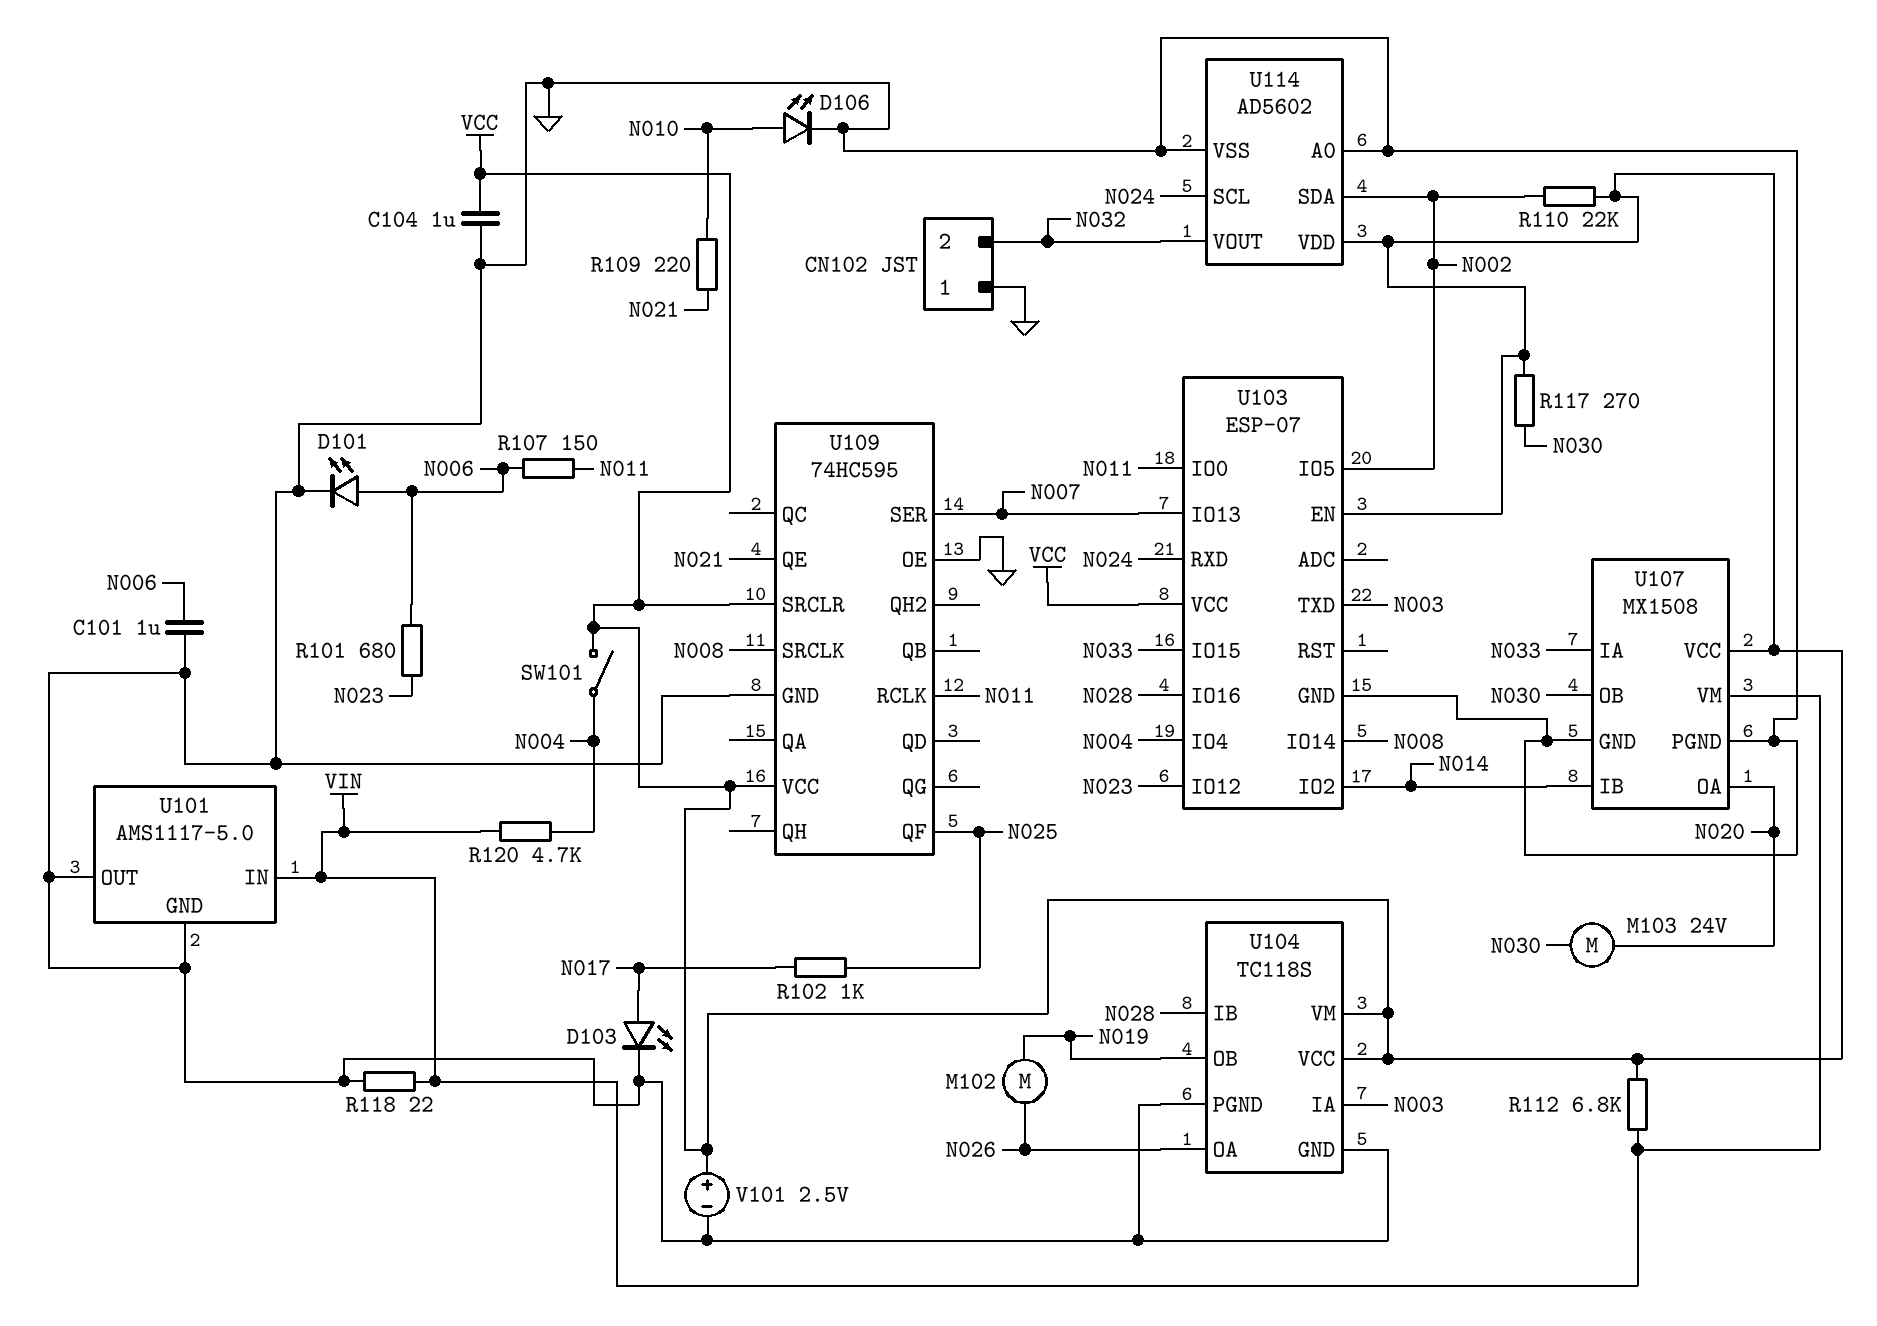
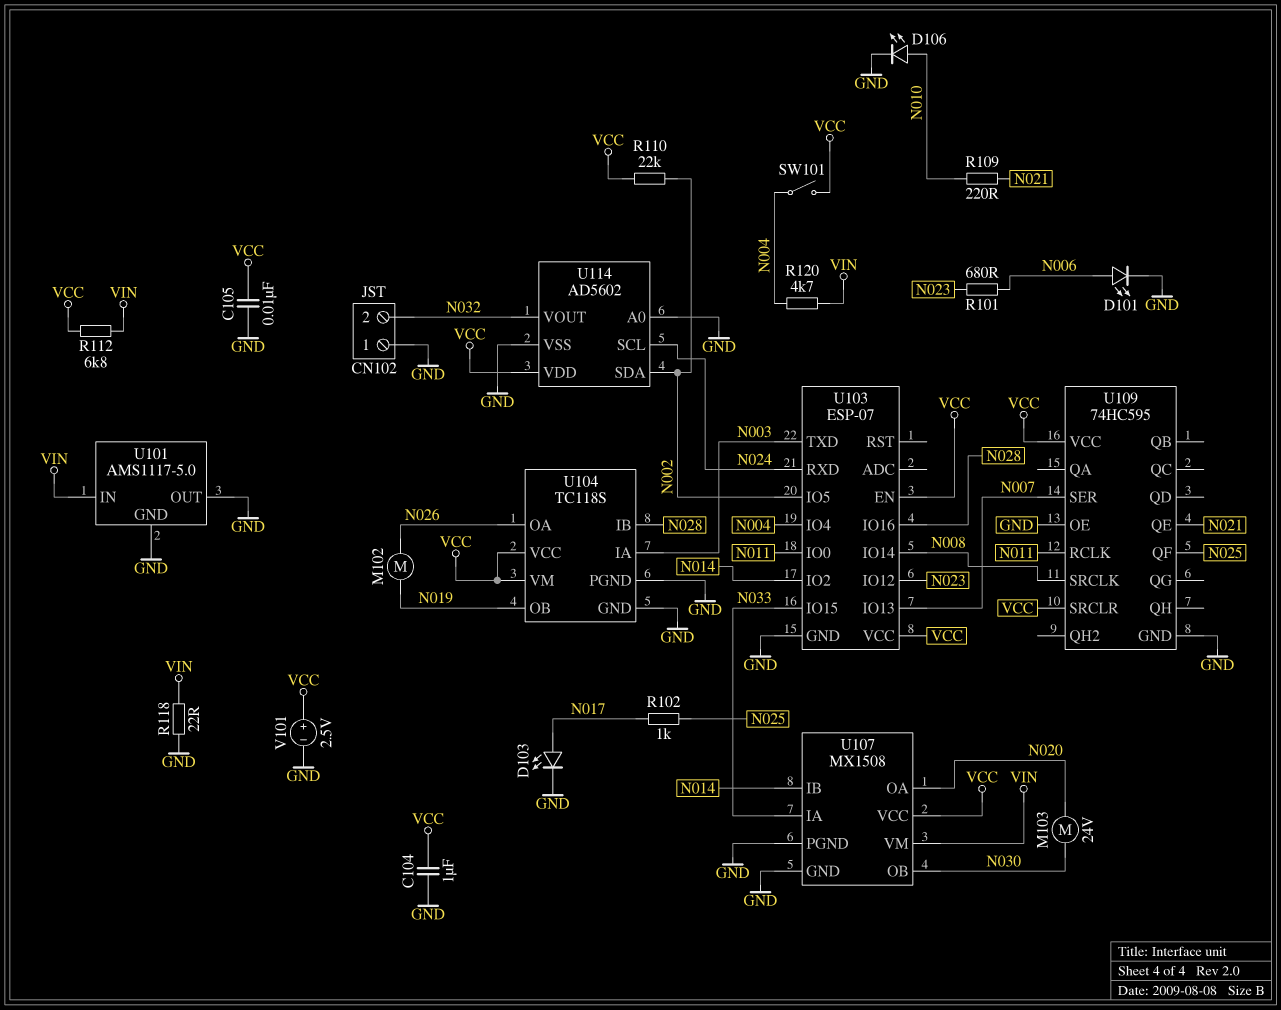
C101: 1uF (GND, N006) -> none
C105: none -> 10nF (GND, VCC)
R107: 150 (N006, N011) -> none
R117: 270 (N030, VCC) -> none

